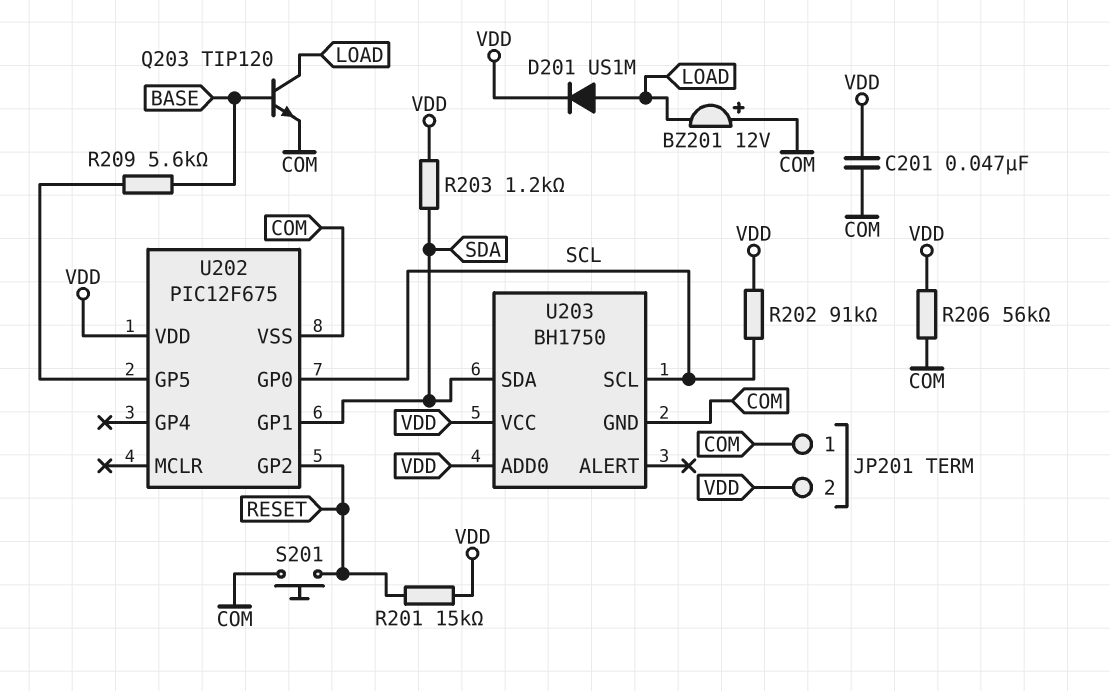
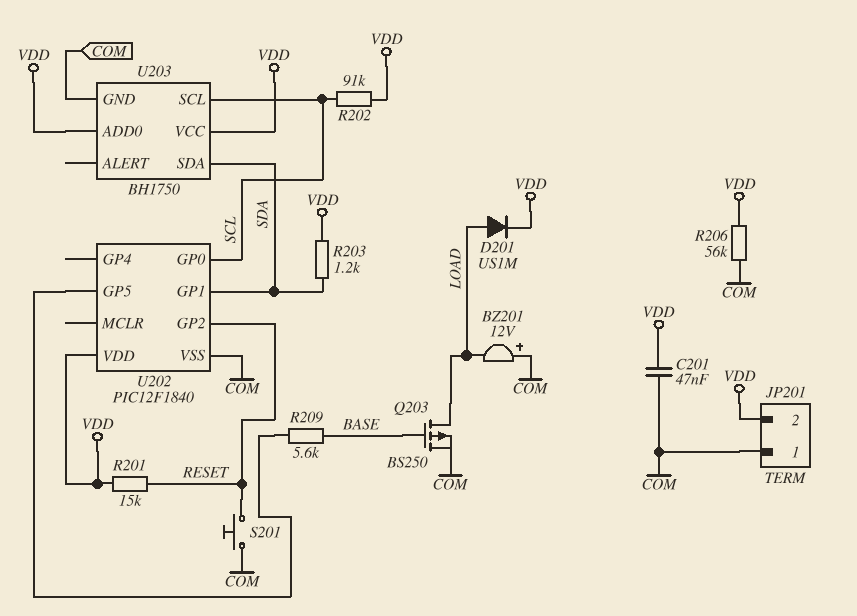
Q203: NPN TIP120 (B BASE, C LOAD, E COM) -> PMOS BS250 (G BASE, D LOAD, S COM)
U202: PIC12F675 -> PIC12F1840

